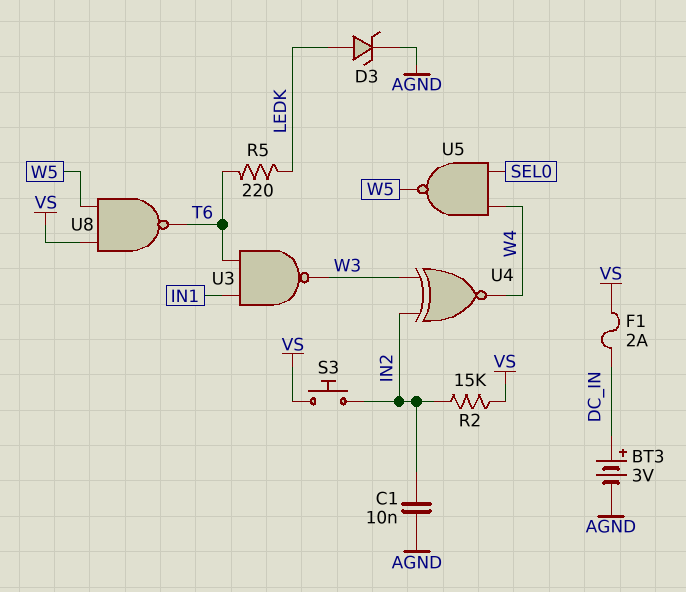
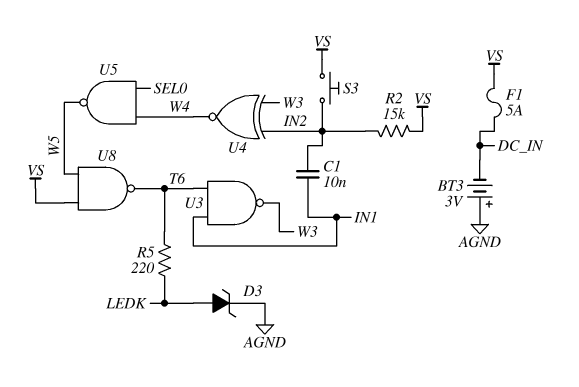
BT3: 3V (plus DC_IN, minus AGND) -> 3V (plus AGND, minus DC_IN)
C1: 10nF (AGND, IN2) -> 10nF (IN1, IN2)
F1: 2A (DC_IN, VS) -> 5A (DC_IN, VS)

